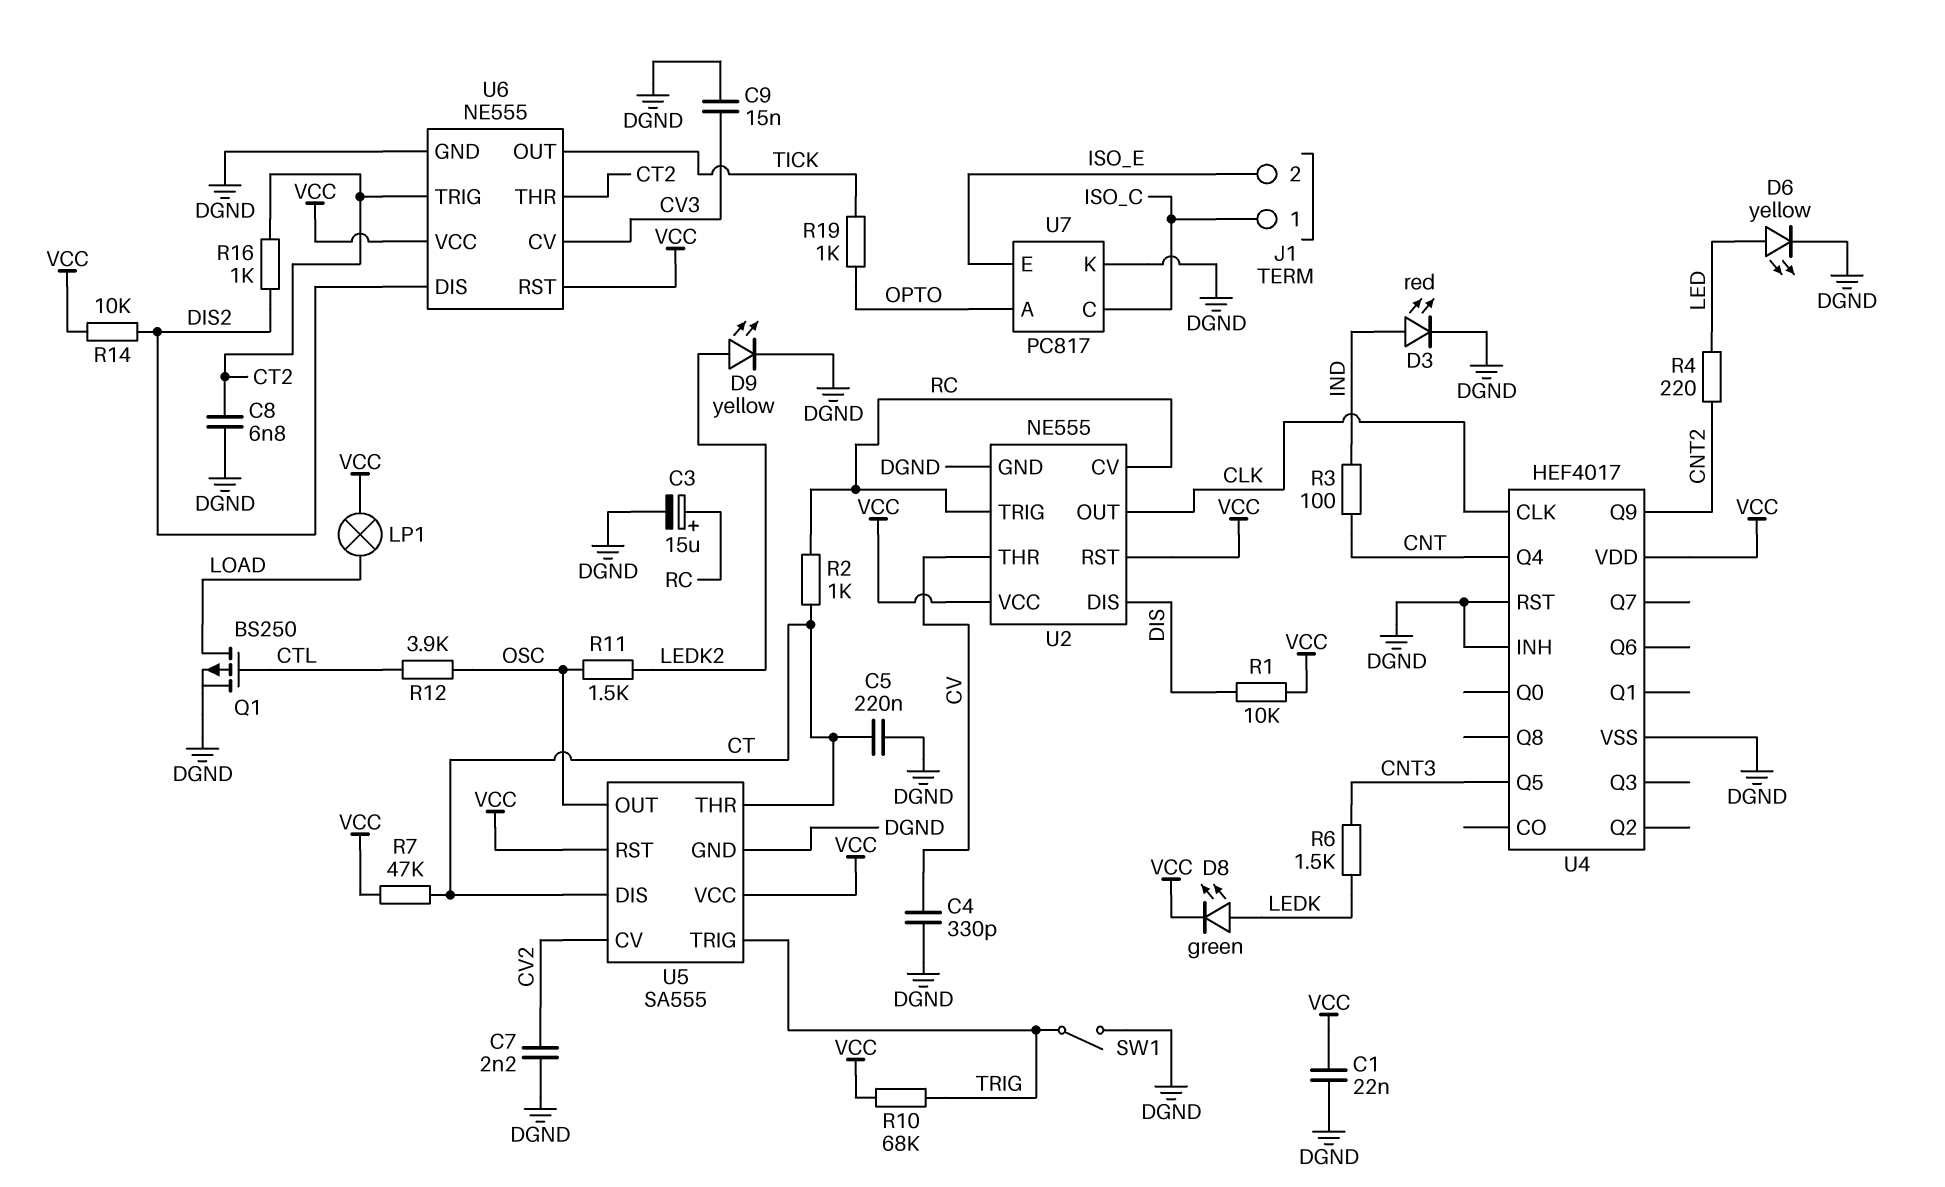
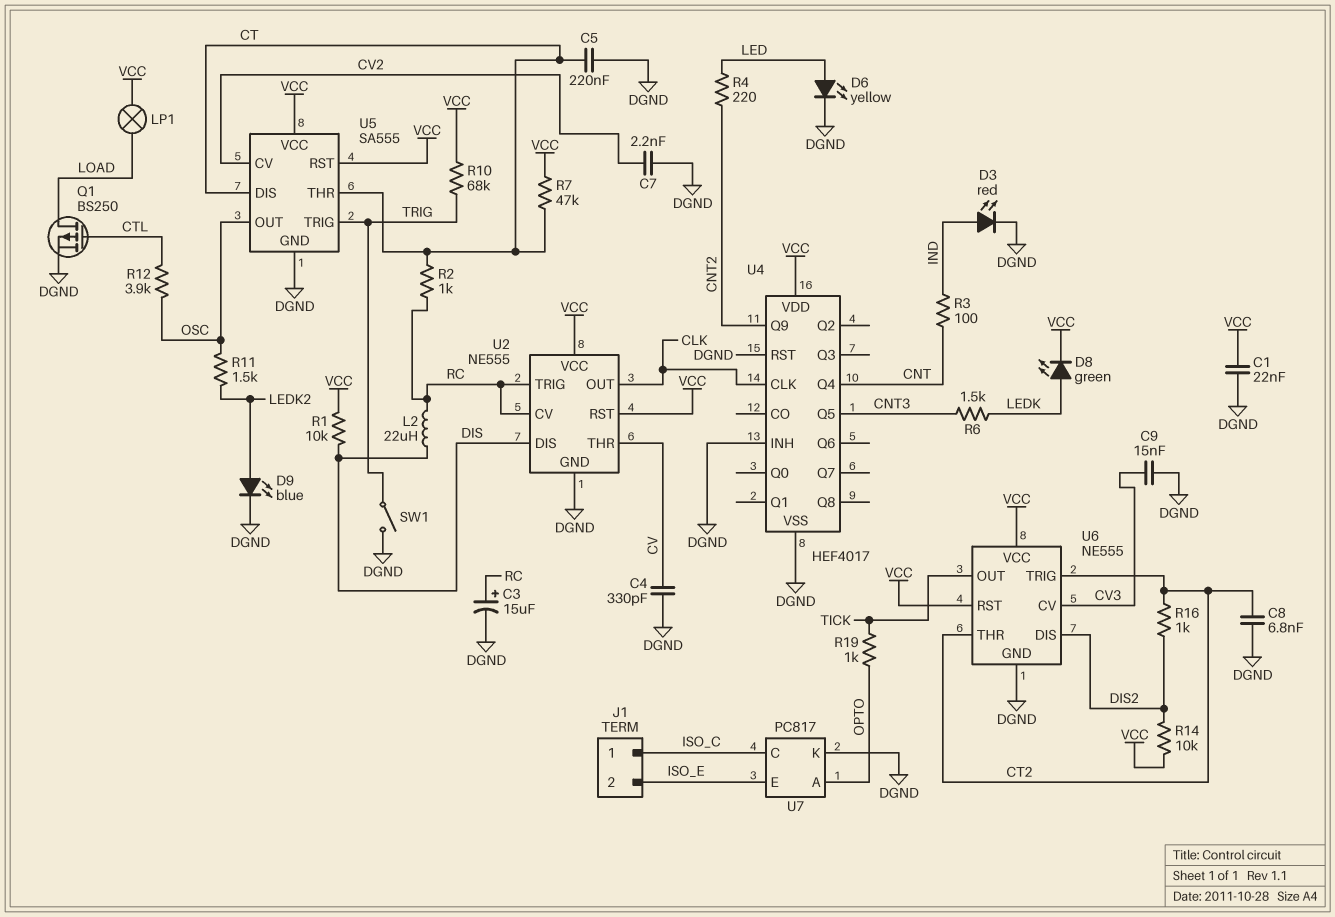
D9: LED yellow (A LEDK2, K DGND) -> LED blue (A LEDK2, K DGND)
L2: none -> 22uH (DIS, RC)

